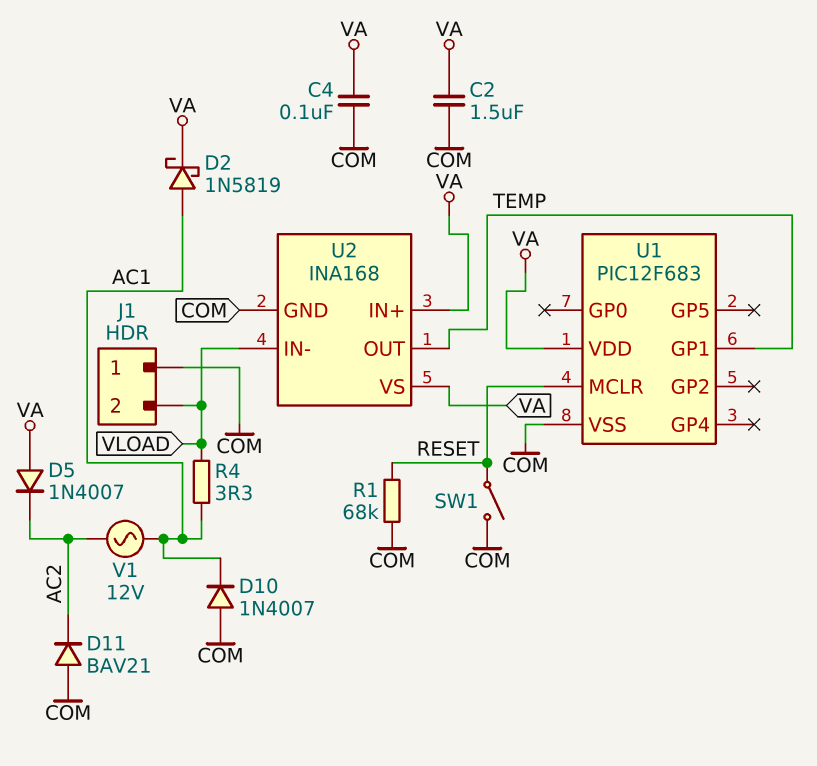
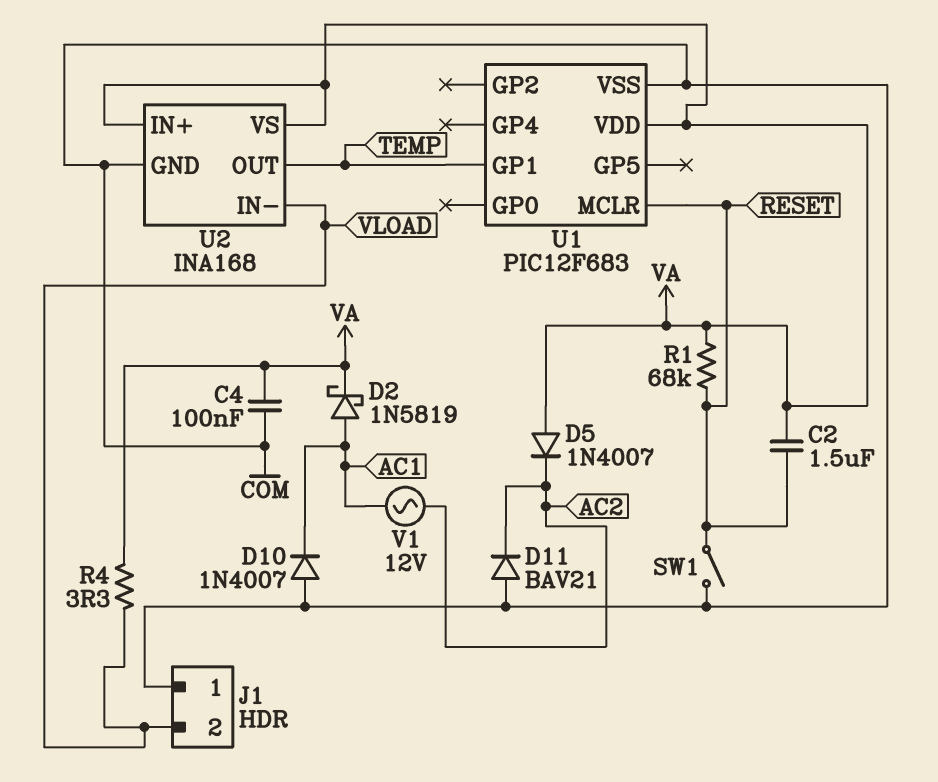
C2: 1.5uF (COM, VA) -> 1.5uF (RESET, VA)
R1: 68k (COM, RESET) -> 68k (RESET, VA)
R4: 3.3 (AC1, VLOAD) -> 3.3 (VA, VLOAD)

